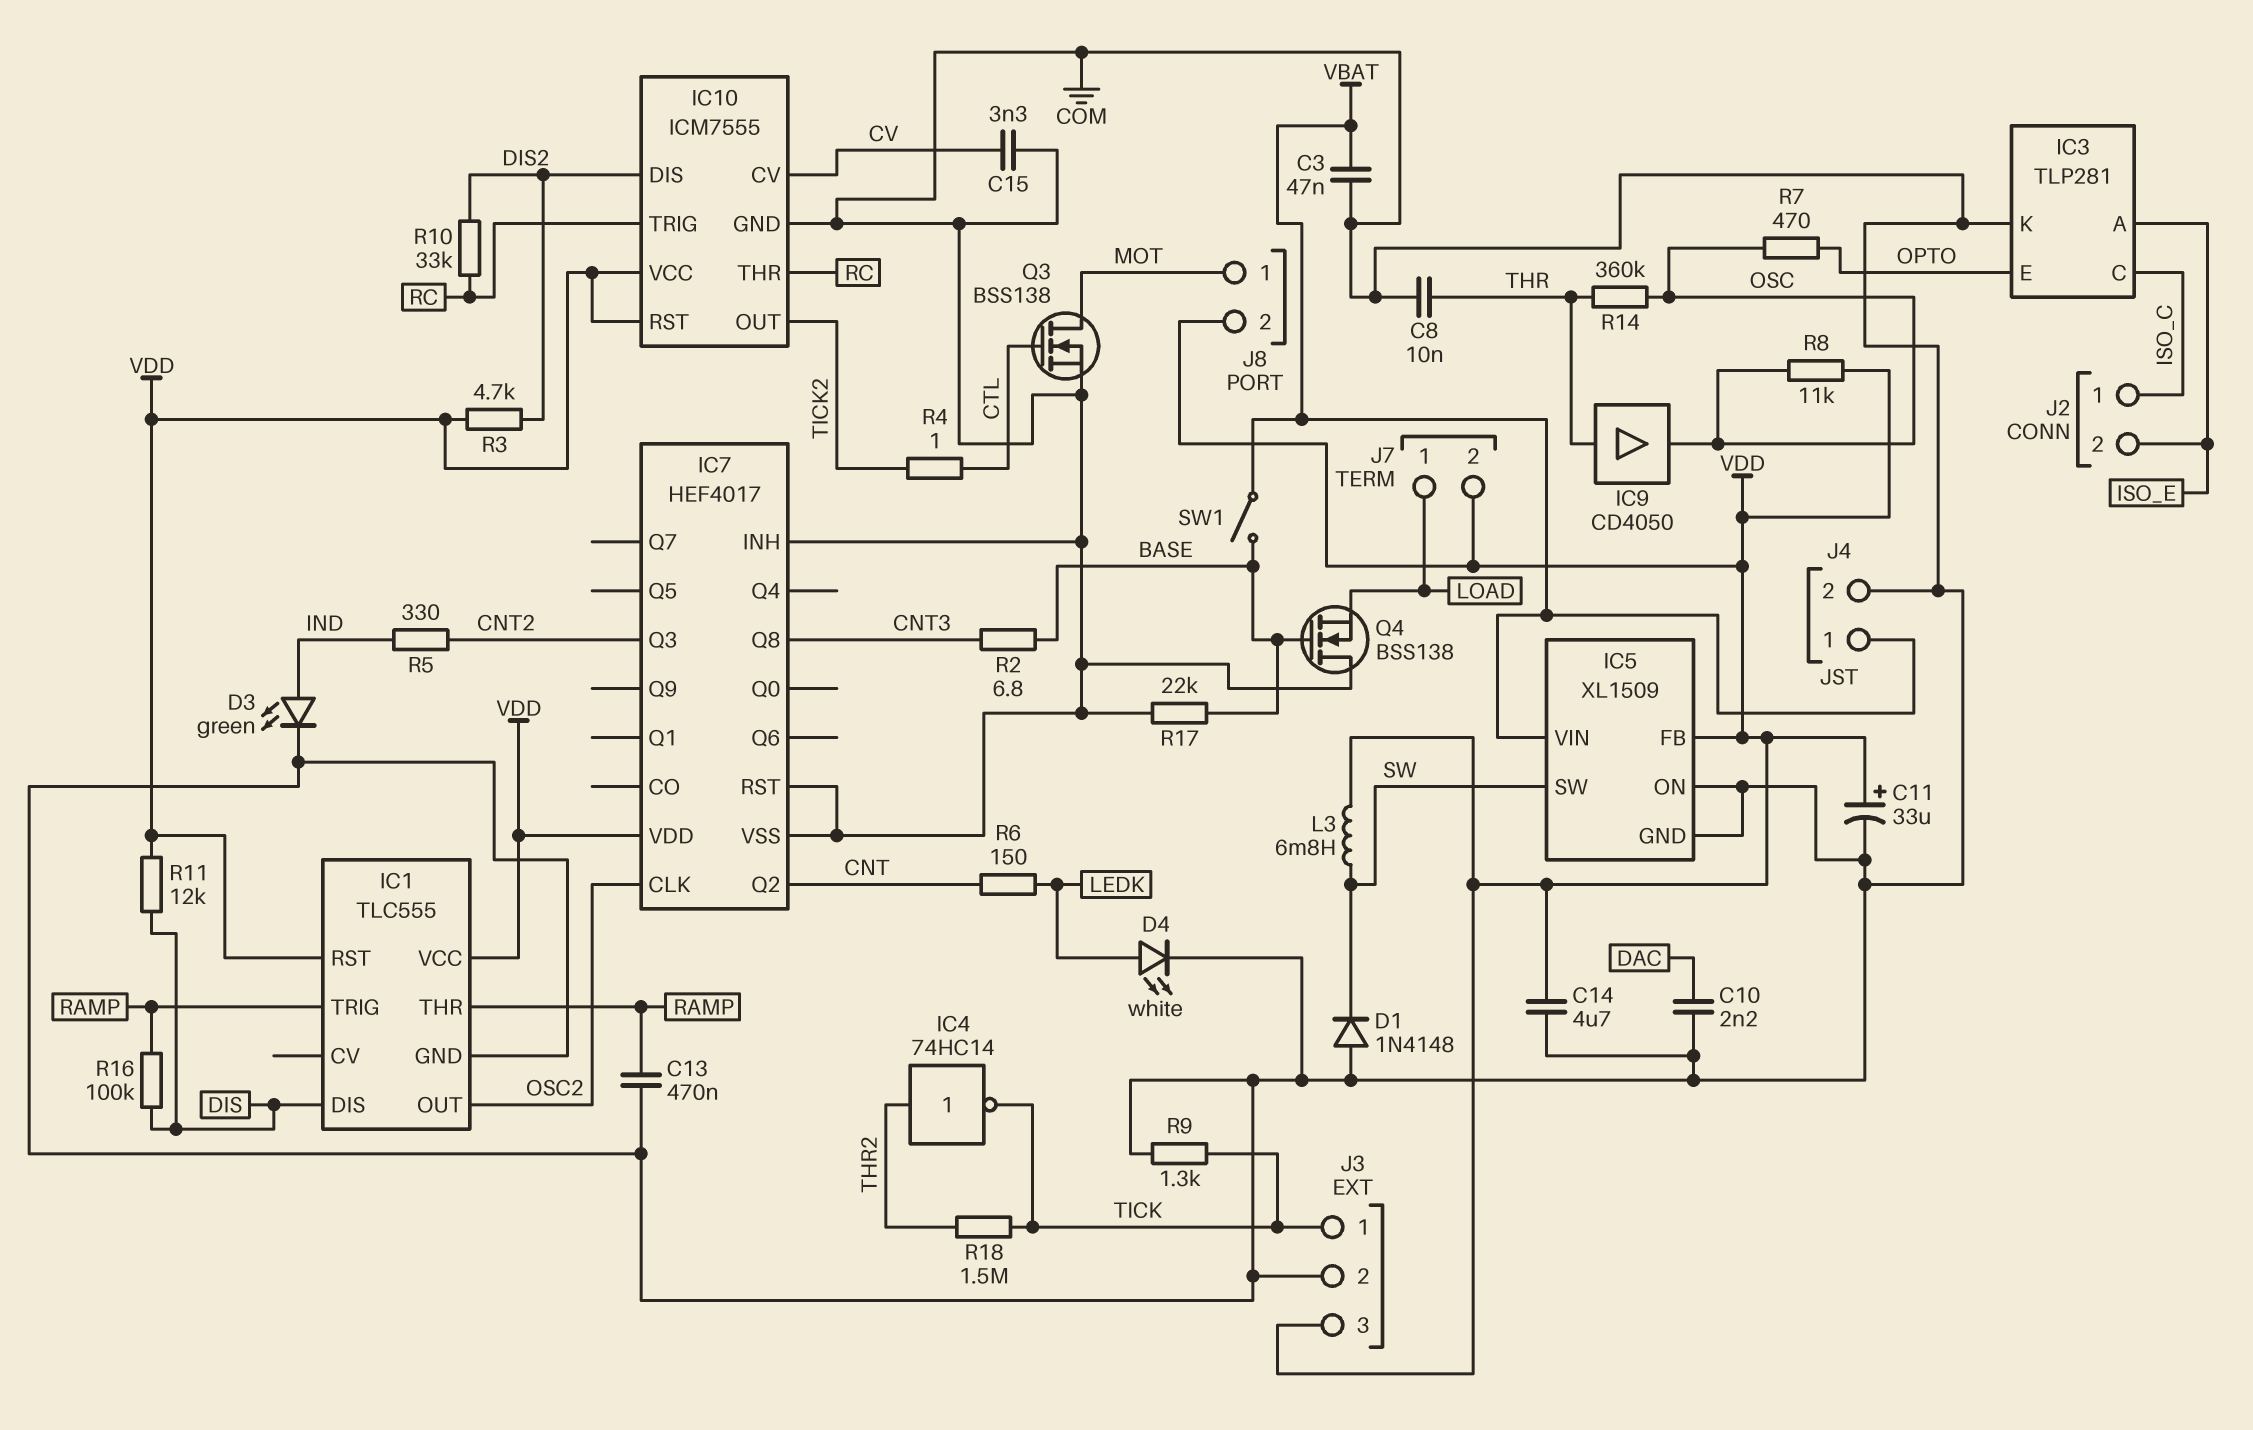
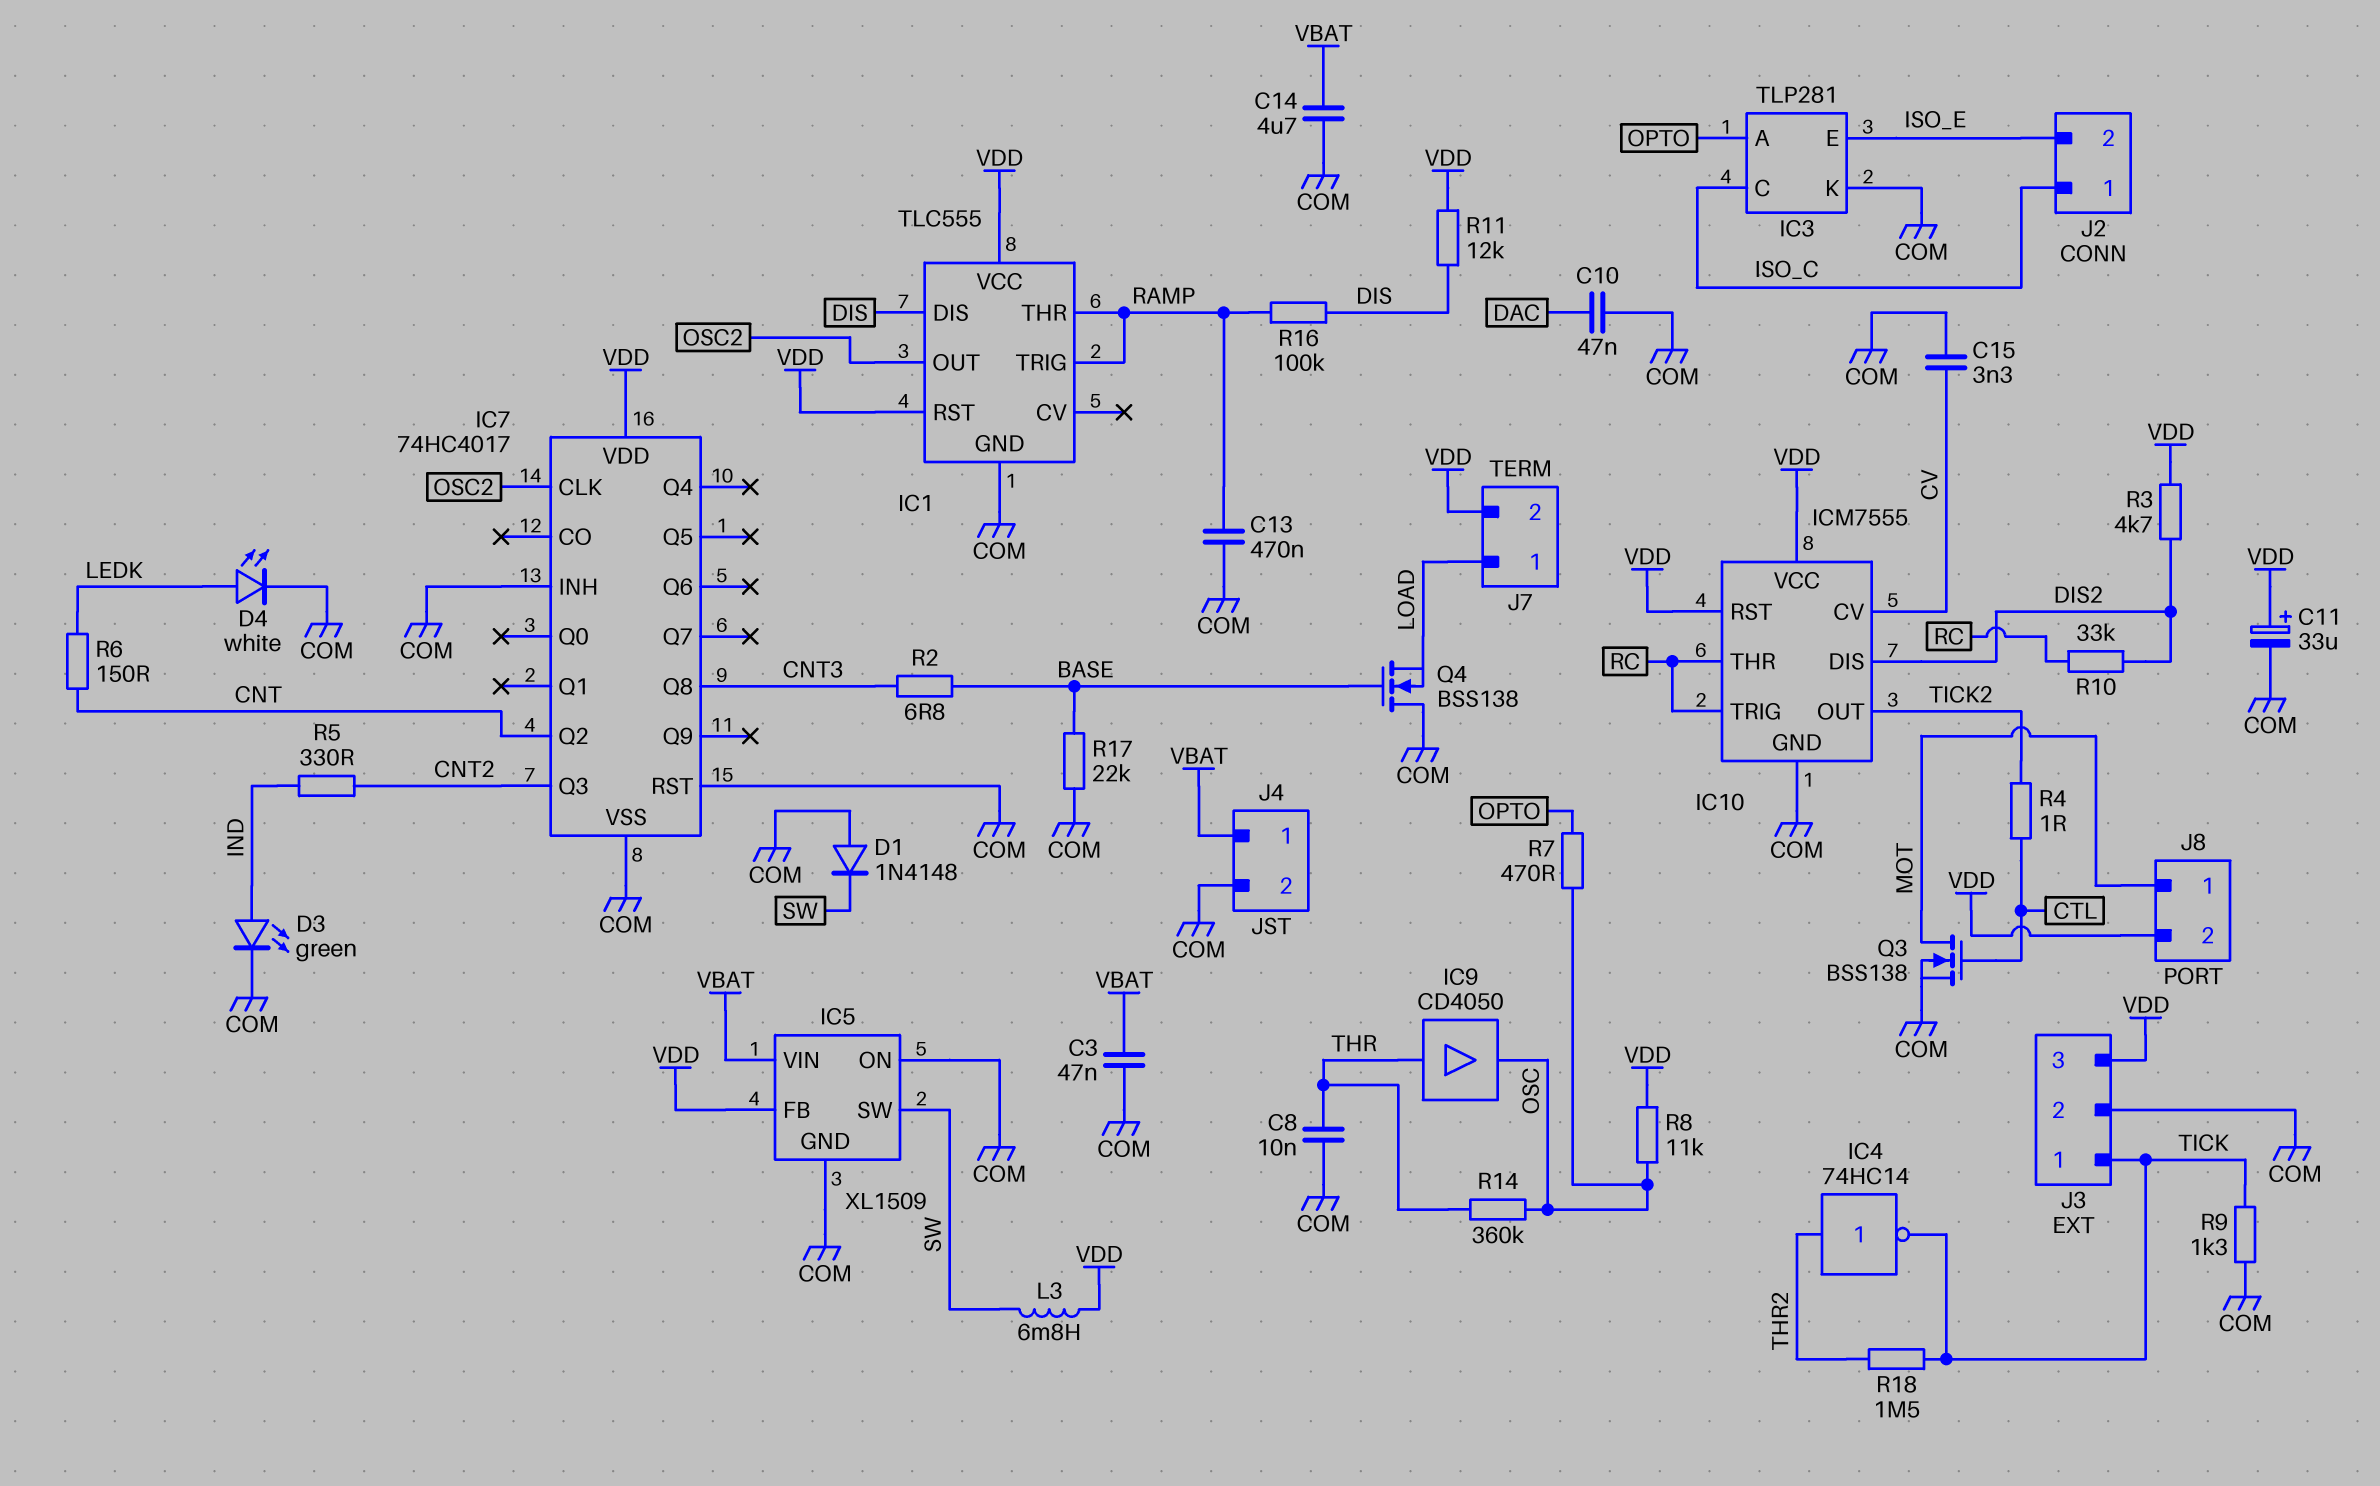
C10: 2.2nF (COM, DAC) -> 47nF (COM, DAC)
C14: 4.7uF (COM, VDD) -> 4.7uF (COM, VBAT)
IC3 pin A: ISO_E -> OPTO
IC3 pin E: OPTO -> ISO_E
IC7: HEF4017 -> 74HC4017
SW1: switch (BASE, VBAT) -> none

